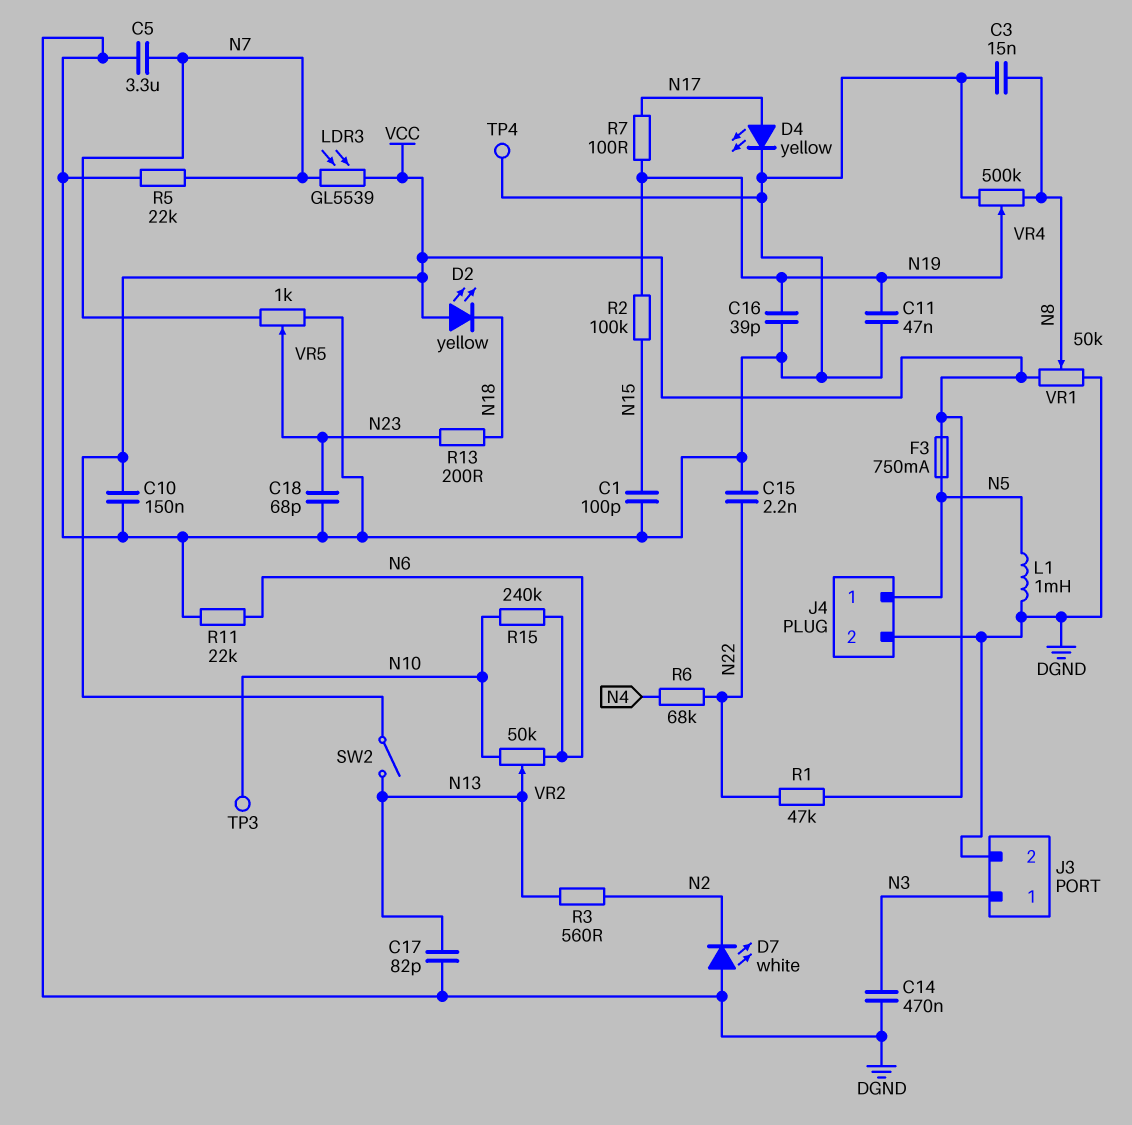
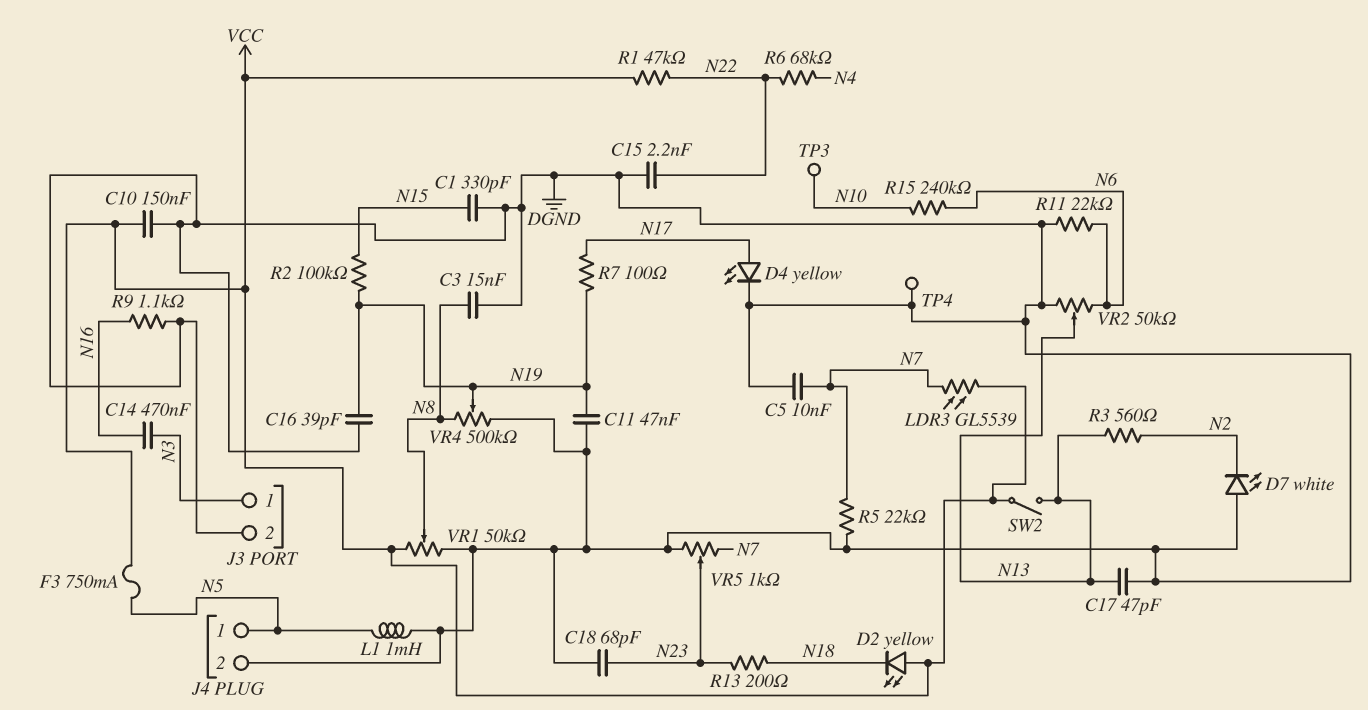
C1: 100pF (DGND, N15) -> 330pF (DGND, N15)
C5: 3.3uF (DGND, N7) -> 10nF (DGND, N7)
C14: 470nF (DGND, N3) -> 470nF (N3, N16)
C17: 82pF (DGND, N13) -> 47pF (DGND, N13)
R9: none -> 1.1k (DGND, N16)
VR2: 50k (N6, N10, wiper N13) -> 50k (DGND, N6, wiper N13)

